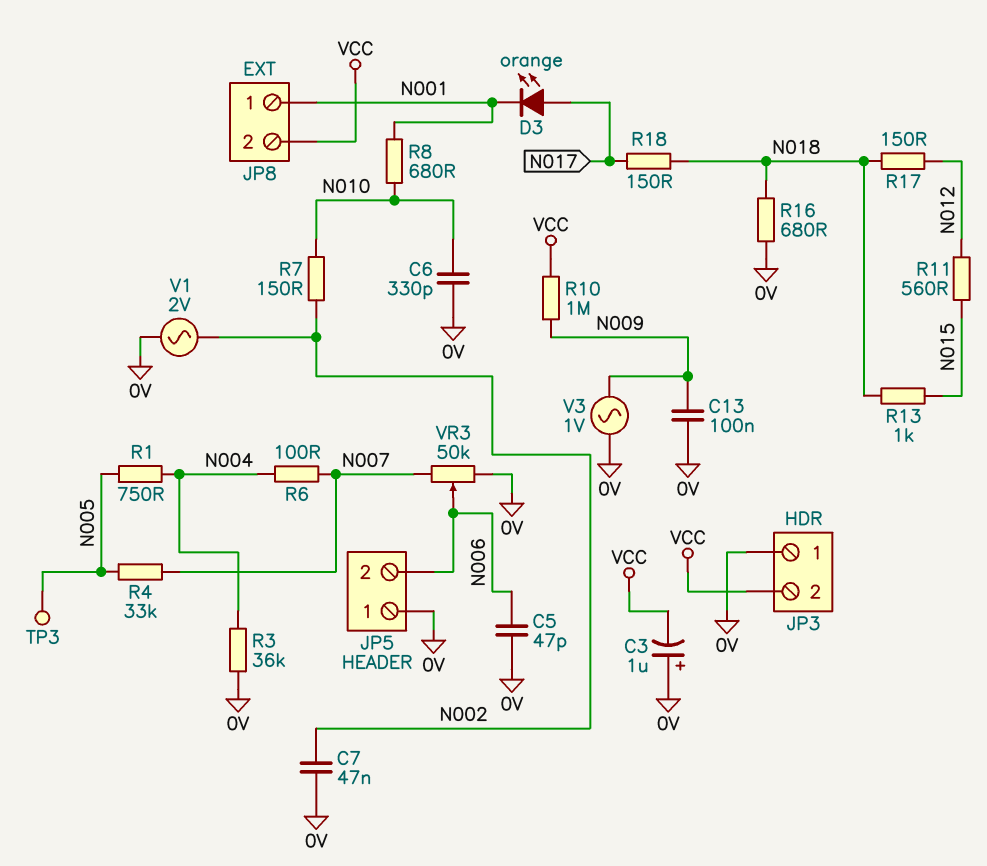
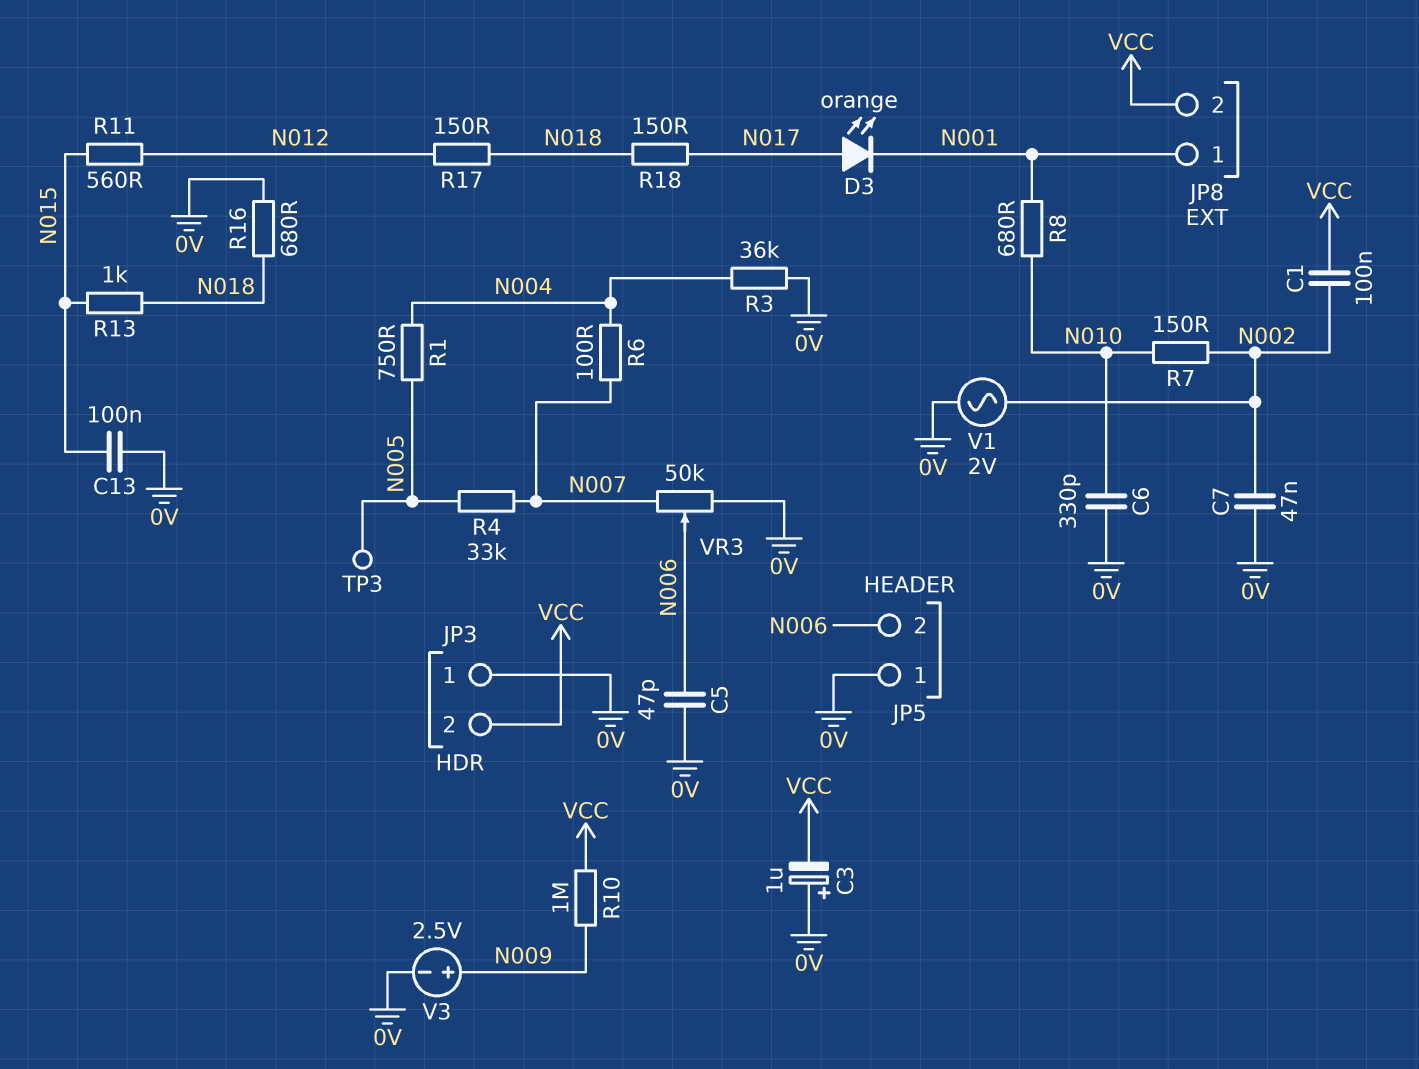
C1: none -> 100nF (N002, VCC)
C13: 100nF (0V, N009) -> 100nF (0V, N015)
V3: AC 1V (0V, N009) -> 2.5V (plus N009, minus 0V)

